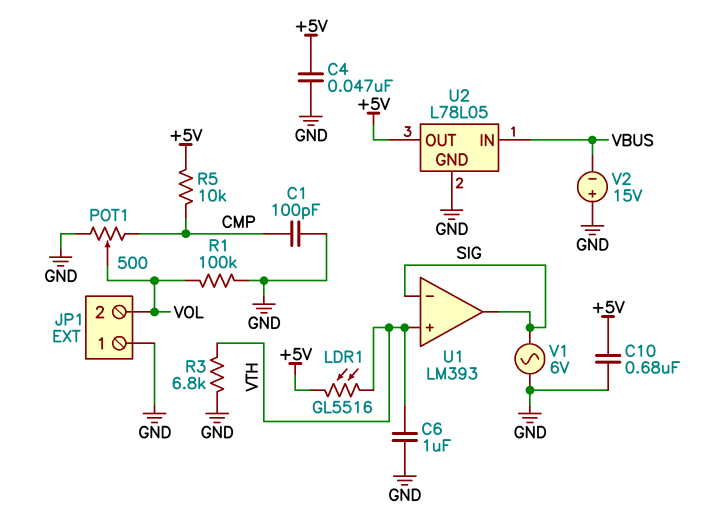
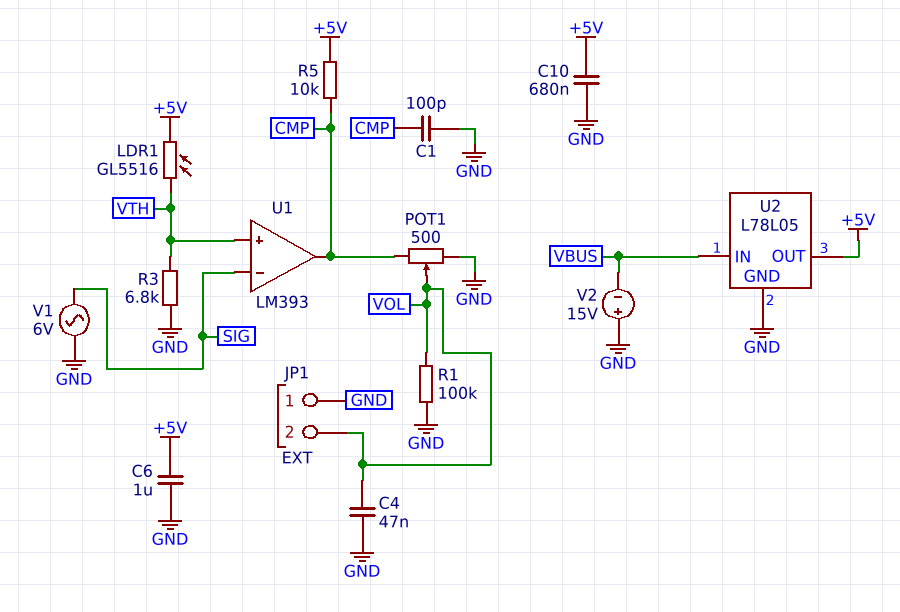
C4: 47nF (+5V, GND) -> 47nF (GND, VOL)
C6: 1uF (GND, VTH) -> 1uF (+5V, GND)
U1 pin out: SIG -> CMP

